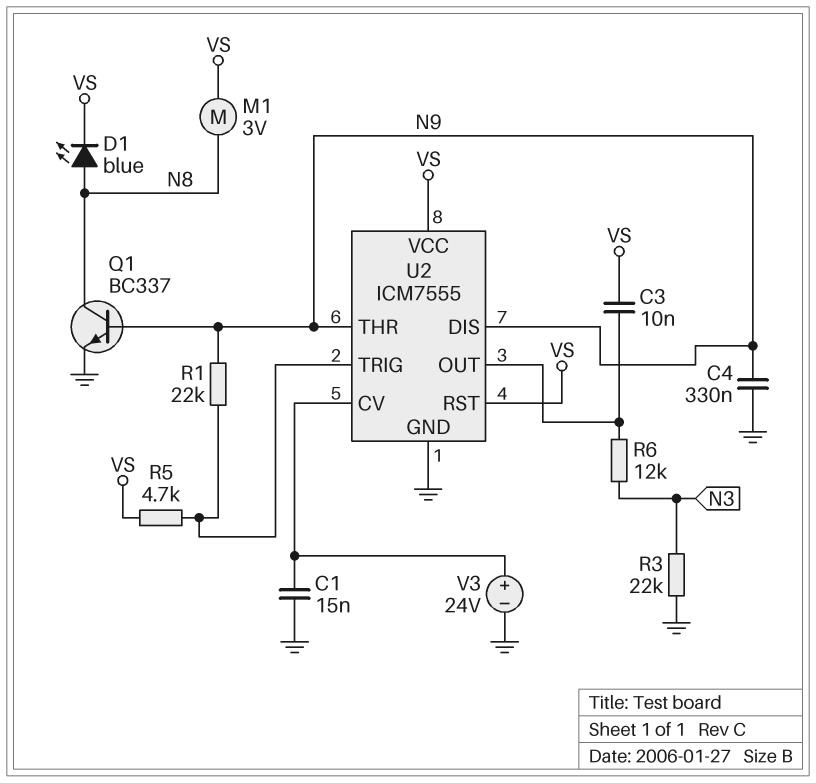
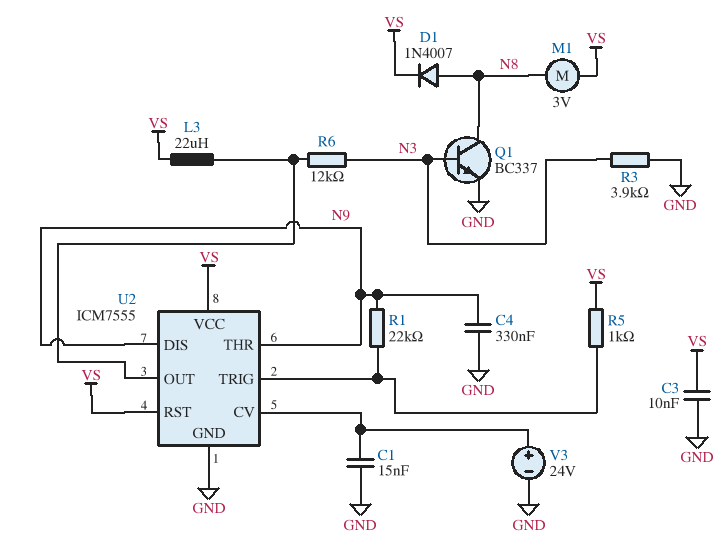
C3: 10nF (U2/OUT, VS) -> 10nF (GND, VS)
D1: LED blue (A N8, K VS) -> diode 1N4007 (A N8, K VS)
L3: none -> 22uH (U2/OUT, VS)
Q1: NPN BC337 (B N9, C N8, E GND) -> NPN BC337 (B N3, C N8, E GND)
R3: 22k (GND, N3) -> 3.9k (GND, N3)
R5: 4.7k (U2/TRIG, VS) -> 1k (U2/TRIG, VS)

